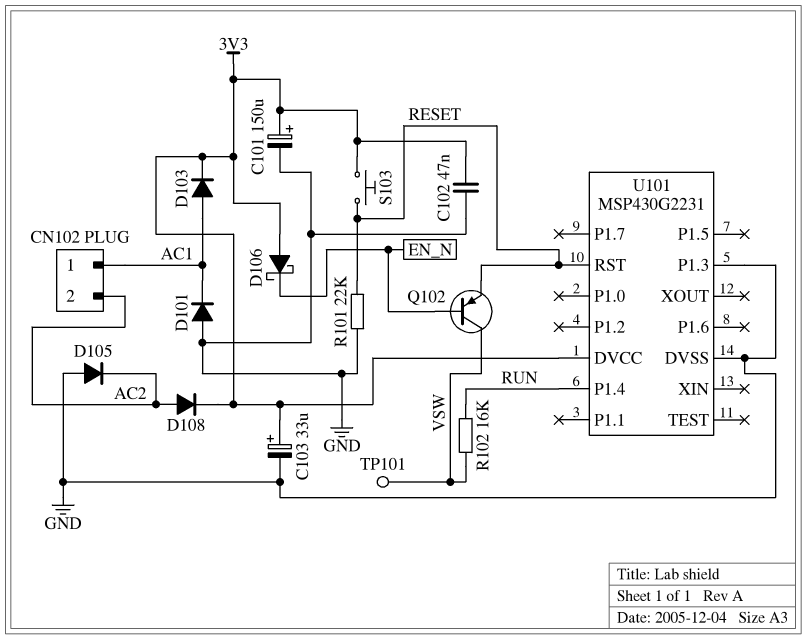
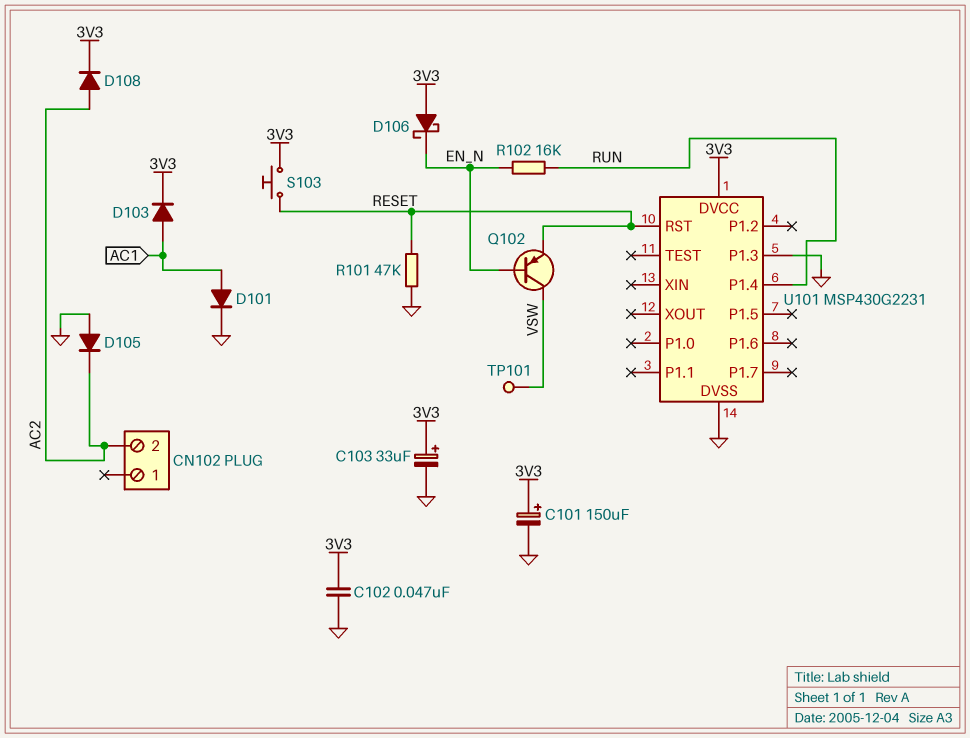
CN102 pin 1: AC1 -> none
D101: diode (A GND, K AC1) -> diode (A AC1, K GND)
R101: 22k (GND, RESET) -> 47k (GND, RESET)
R102: 16k (RUN, VSW) -> 16k (EN_N, RUN)

